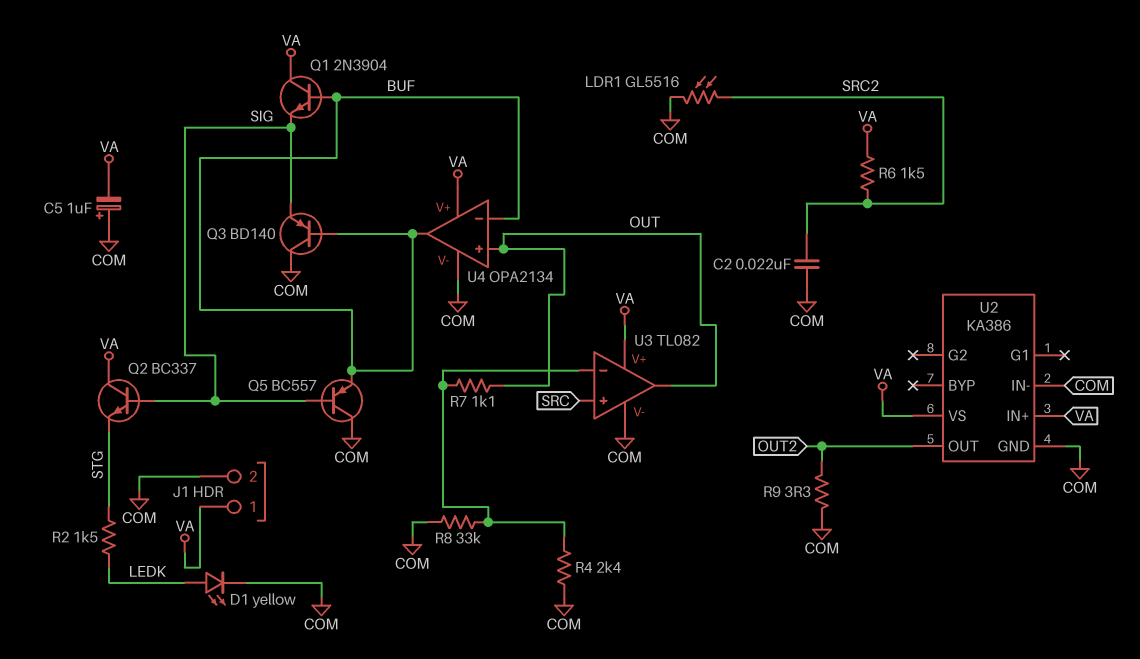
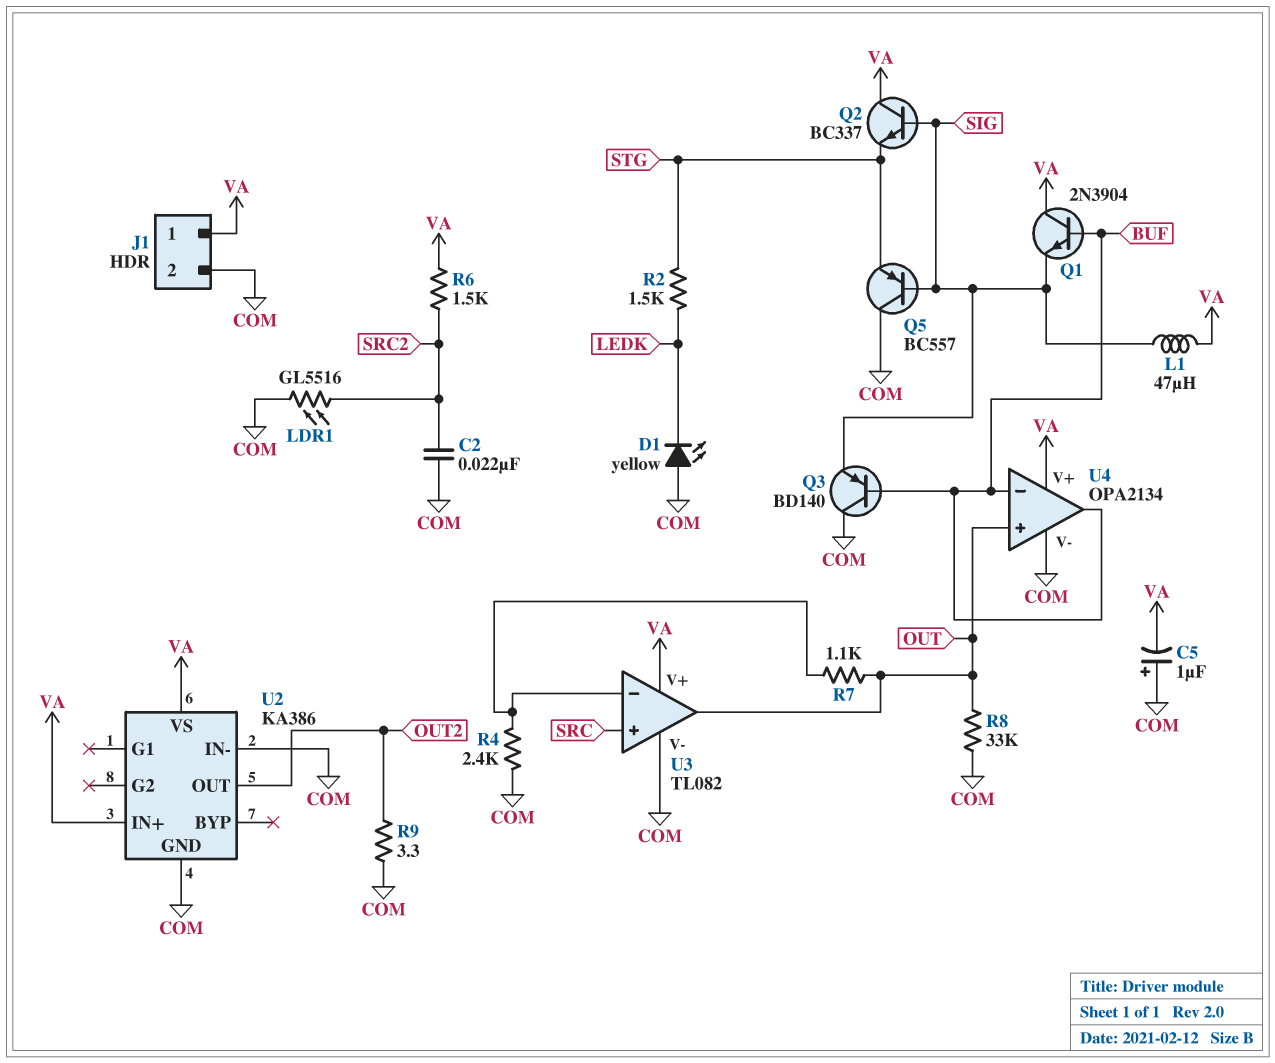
D1: LED yellow (A LEDK, K COM) -> LED yellow (A COM, K LEDK)
L1: none -> 47uH (SIG, VA)
Q5: PNP BC557 (B SIG, C COM, E BUF) -> PNP BC557 (B SIG, C COM, E STG)
R8: 33k (COM, U3/in-) -> 33k (COM, OUT)

